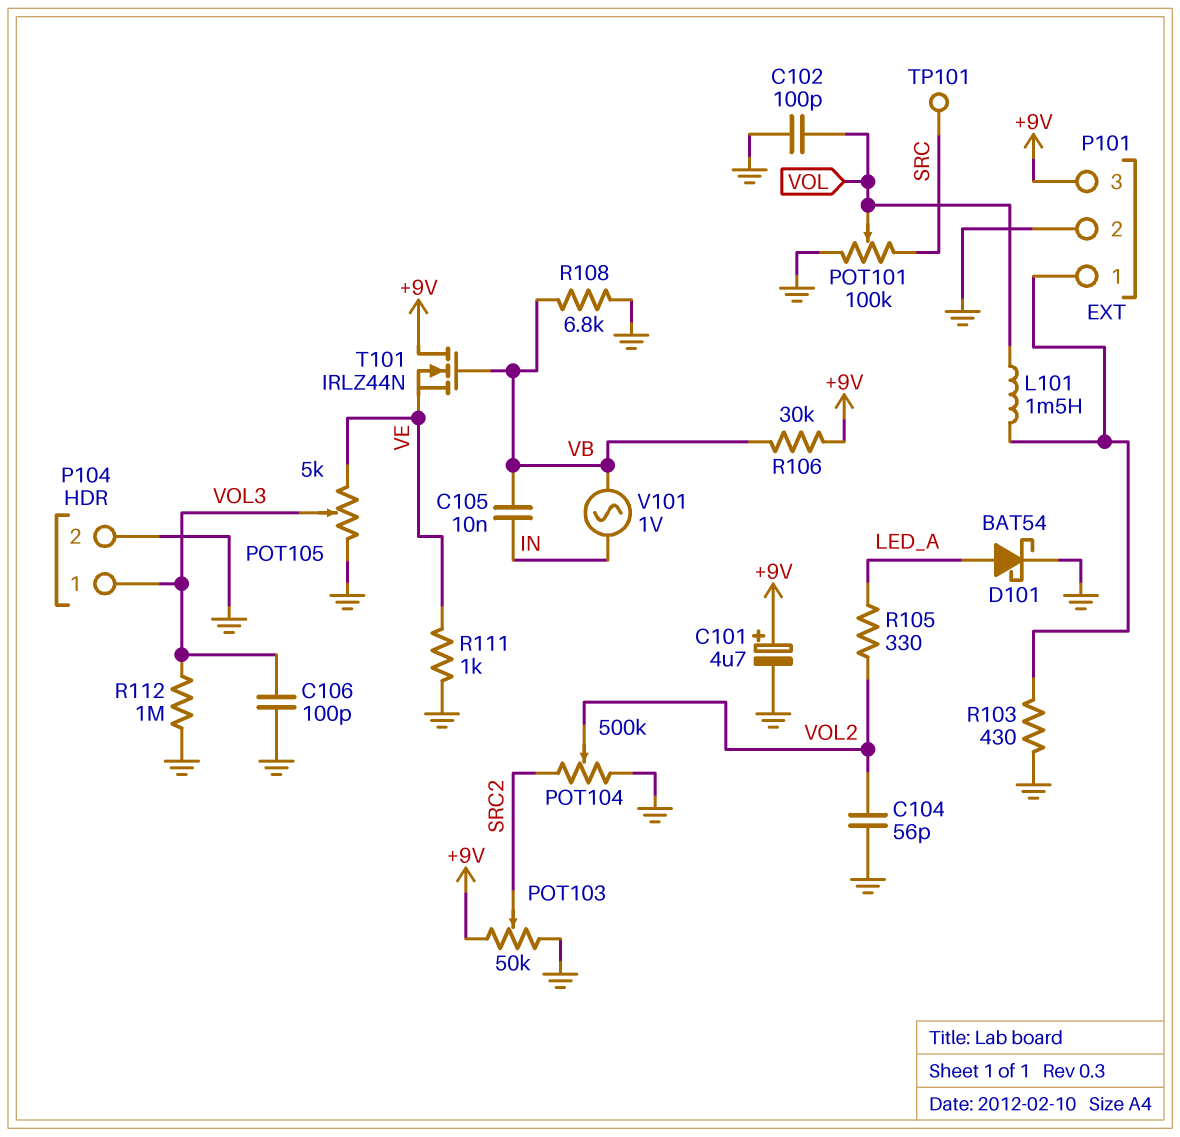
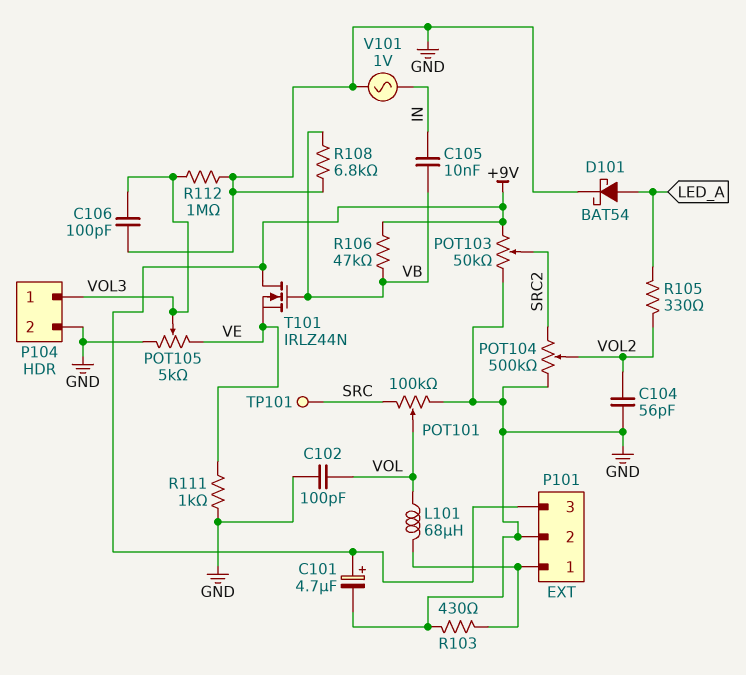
L101: 1.5mH (P101/1, VOL) -> 68uH (P101/1, VOL)
R106: 30k (+9V, VB) -> 47k (+9V, VB)
V101: AC 1V (IN, VB) -> AC 1V (GND, IN)

